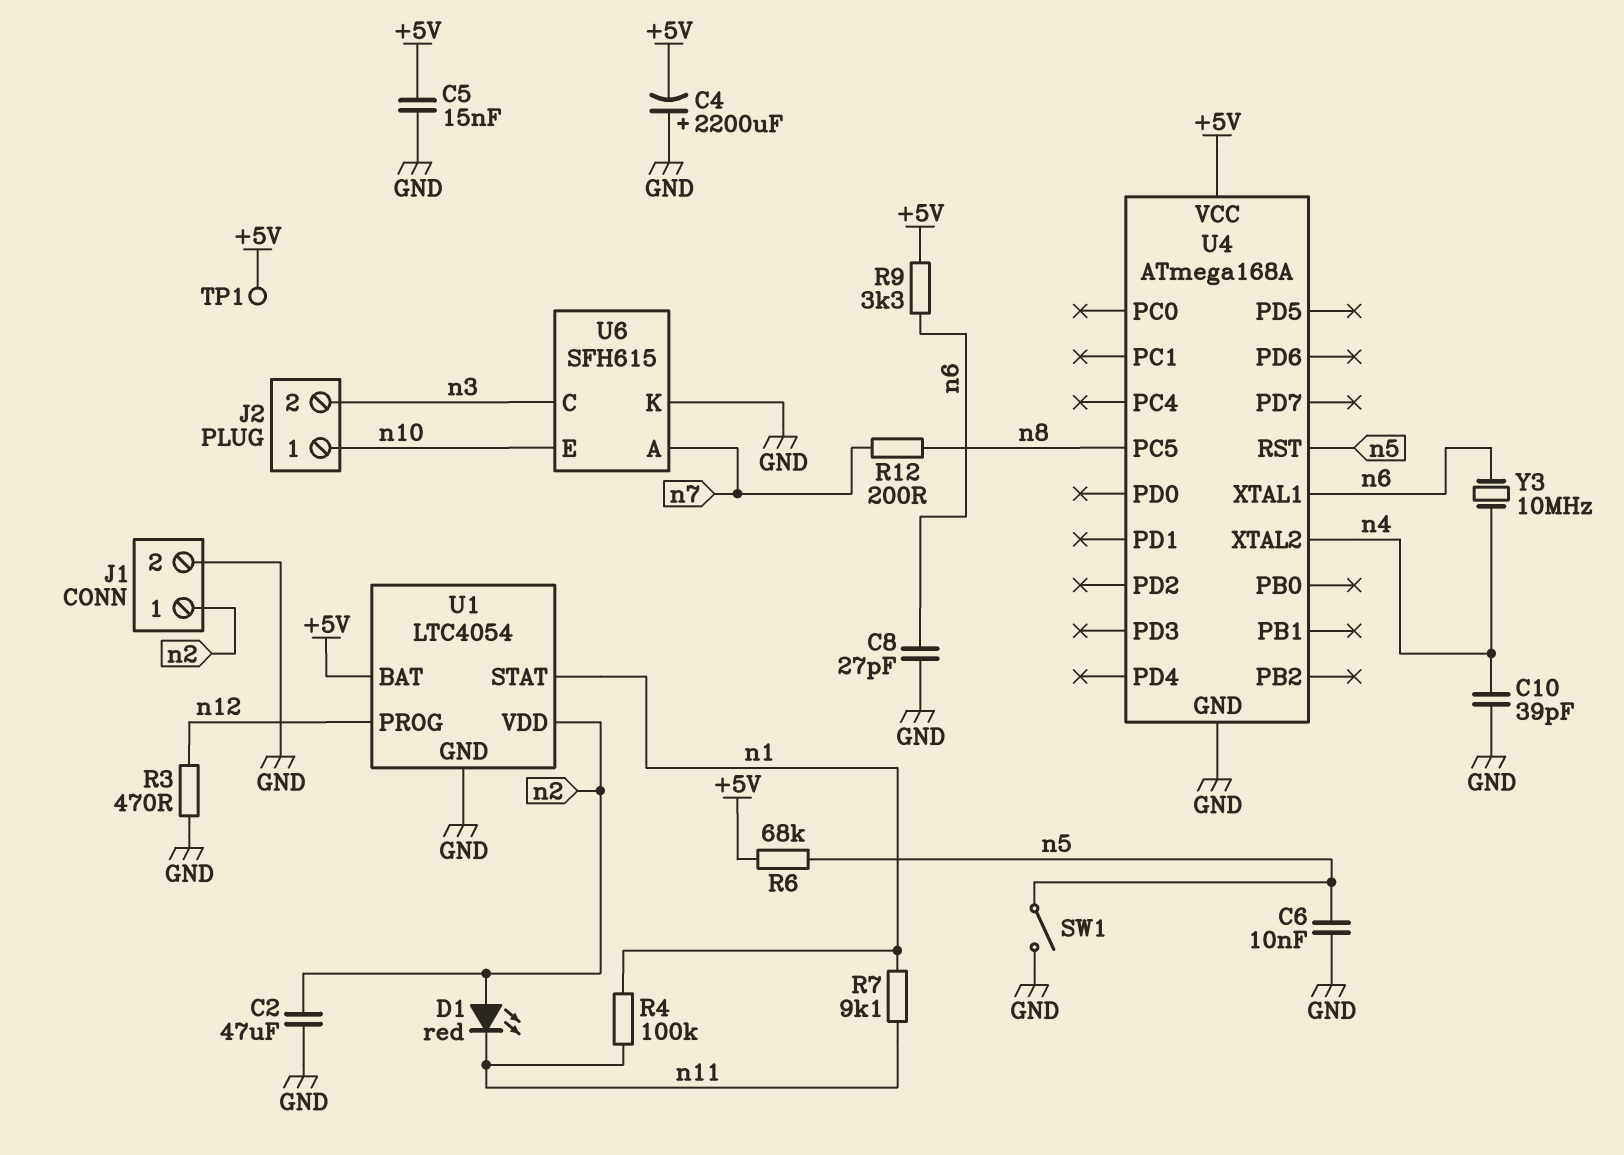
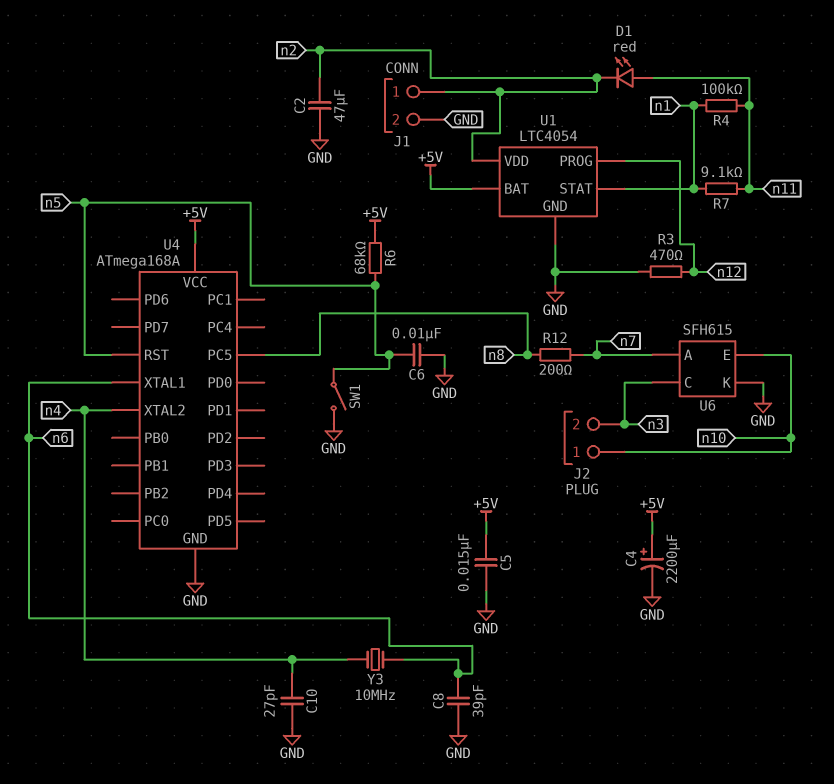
C4: 2200uF (plus GND, minus +5V) -> 2200uF (plus +5V, minus GND)
C8: 27pF (GND, n6) -> 39pF (GND, n6)
C10: 39pF (GND, n4) -> 27pF (GND, n4)
D1: LED red (A n2, K n11) -> LED red (A n11, K n2)
R9: 3.3k (+5V, n6) -> none
TP1: test point (+5V) -> none

